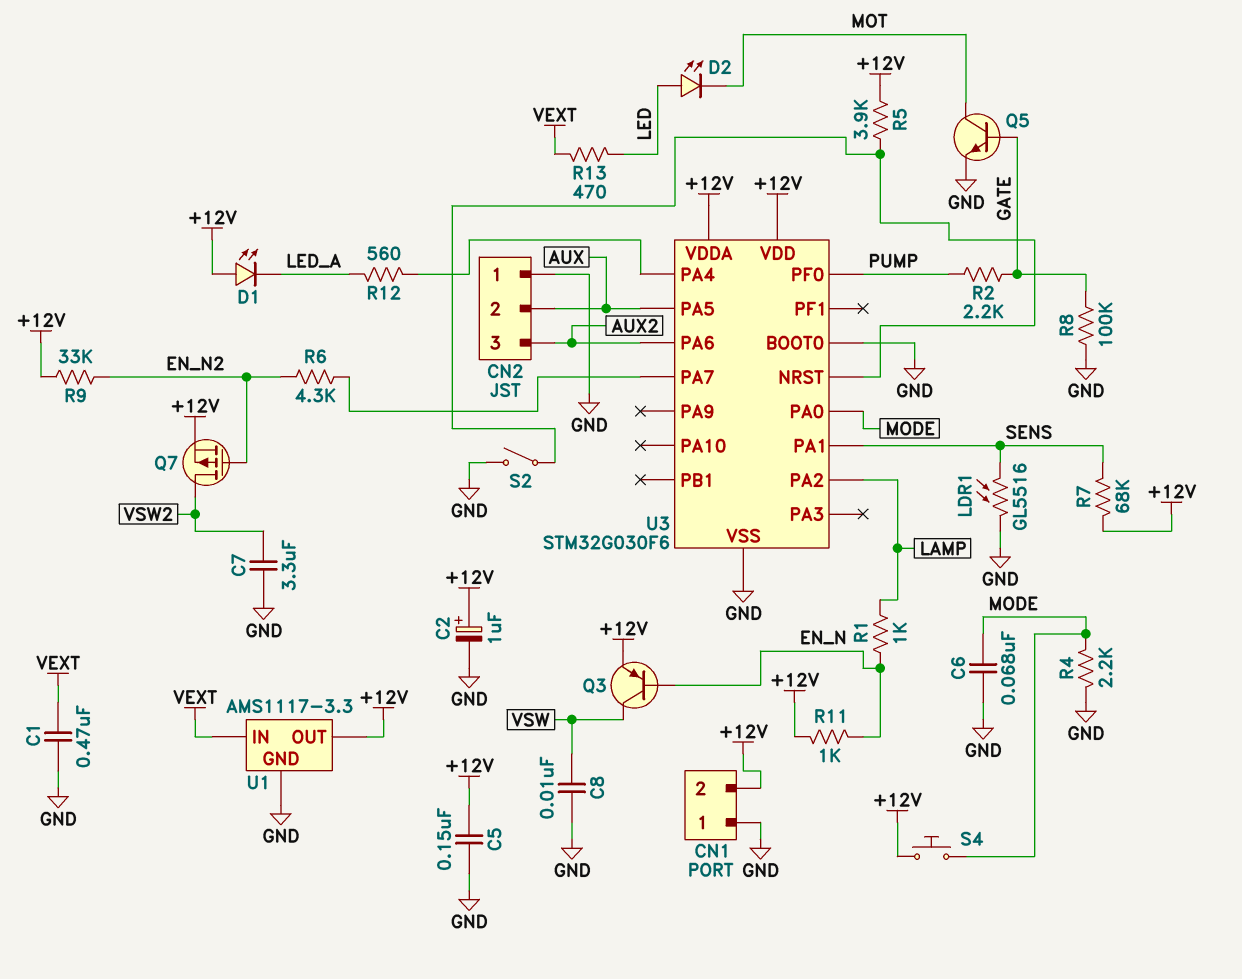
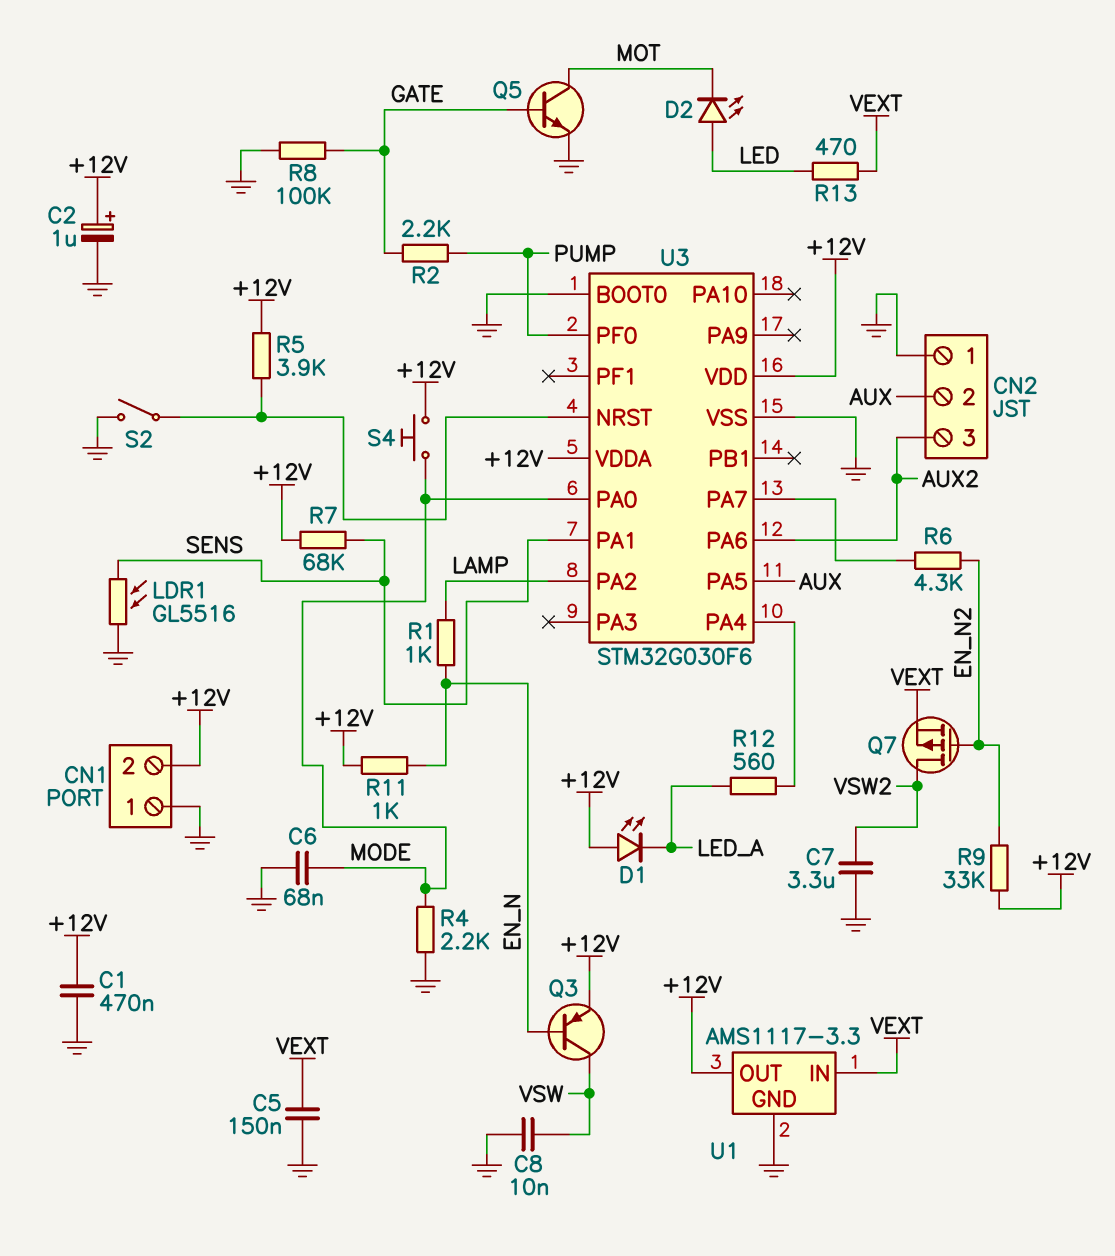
C1: 470nF (GND, VEXT) -> 470nF (+12V, GND)
C5: 150nF (+12V, GND) -> 150nF (GND, VEXT)
Q7: PMOS (G EN_N2, D VSW2, S +12V) -> PMOS (G EN_N2, D VSW2, S VEXT)

